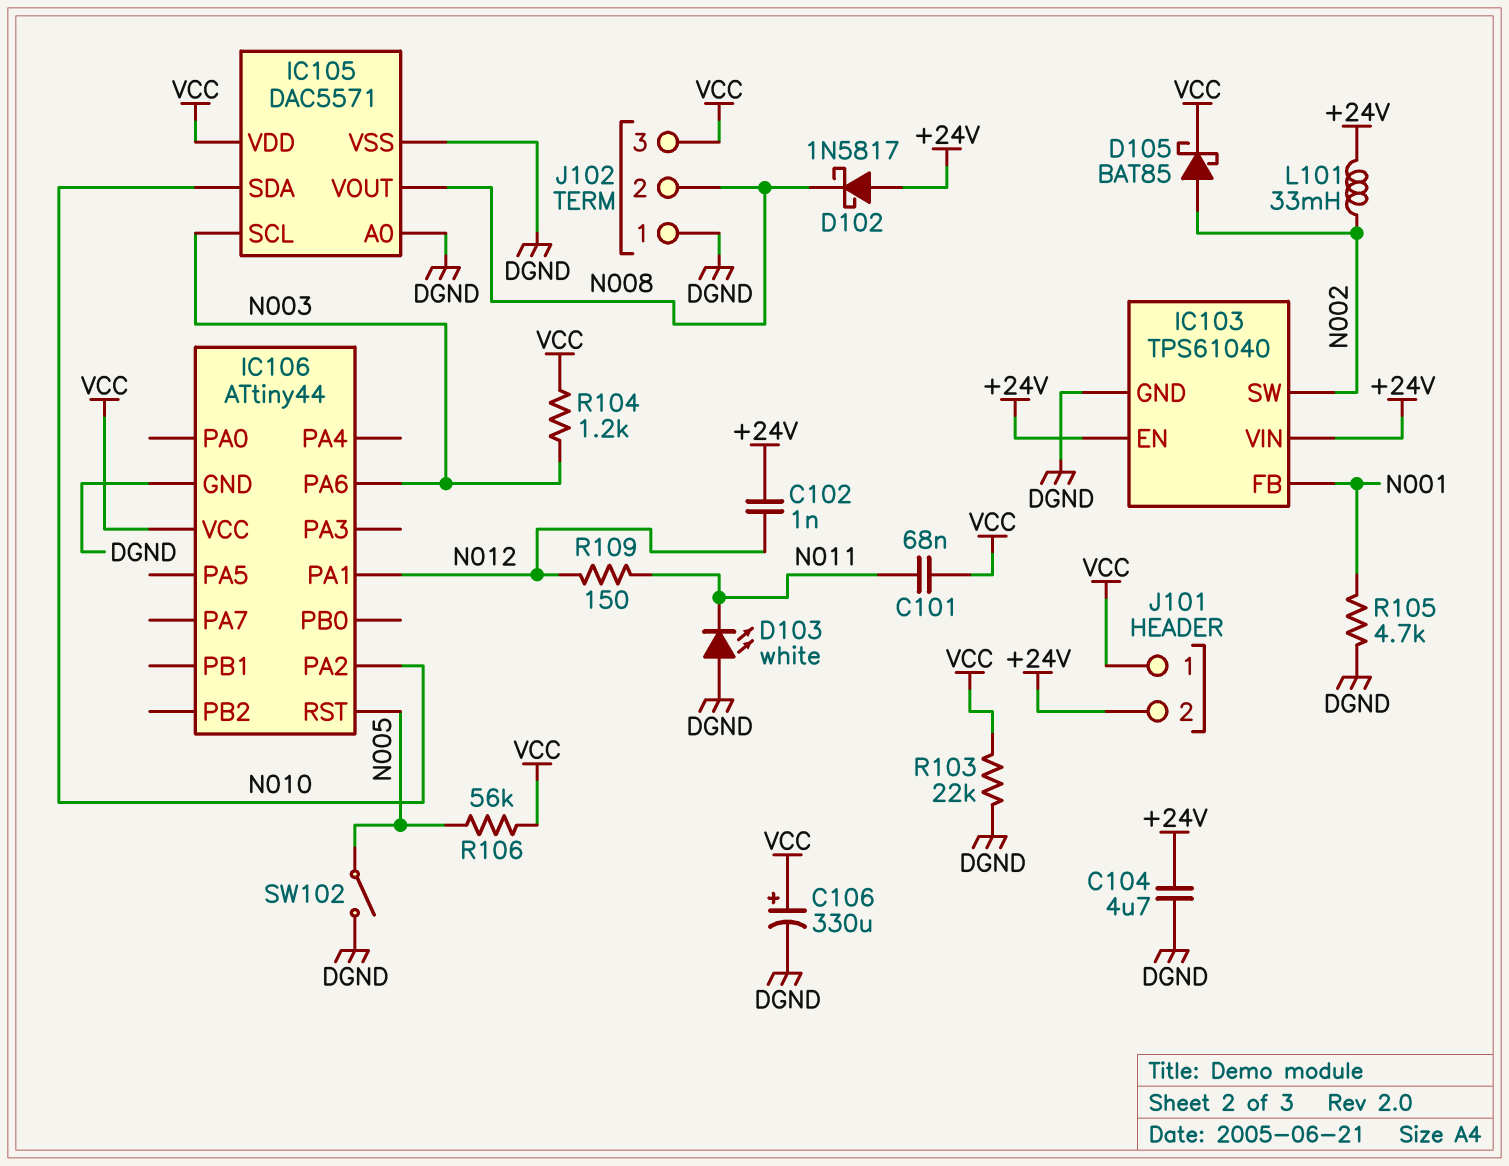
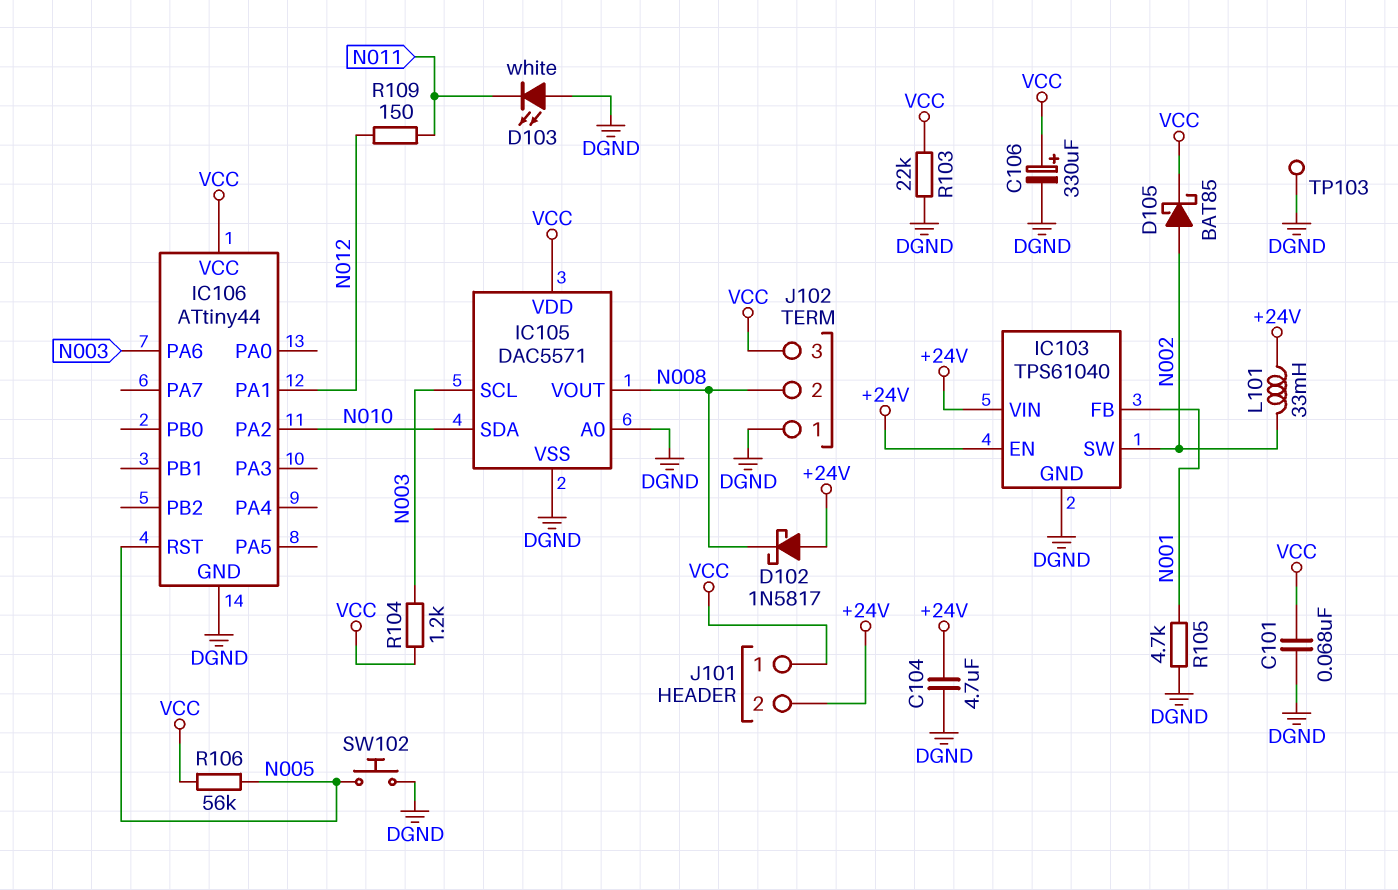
C101: 68nF (N011, VCC) -> 68nF (DGND, VCC)
C102: 1nF (+24V, N012) -> none
SW102: switch (DGND, N005) -> button (DGND, N005)
TP103: none -> test point (DGND)

